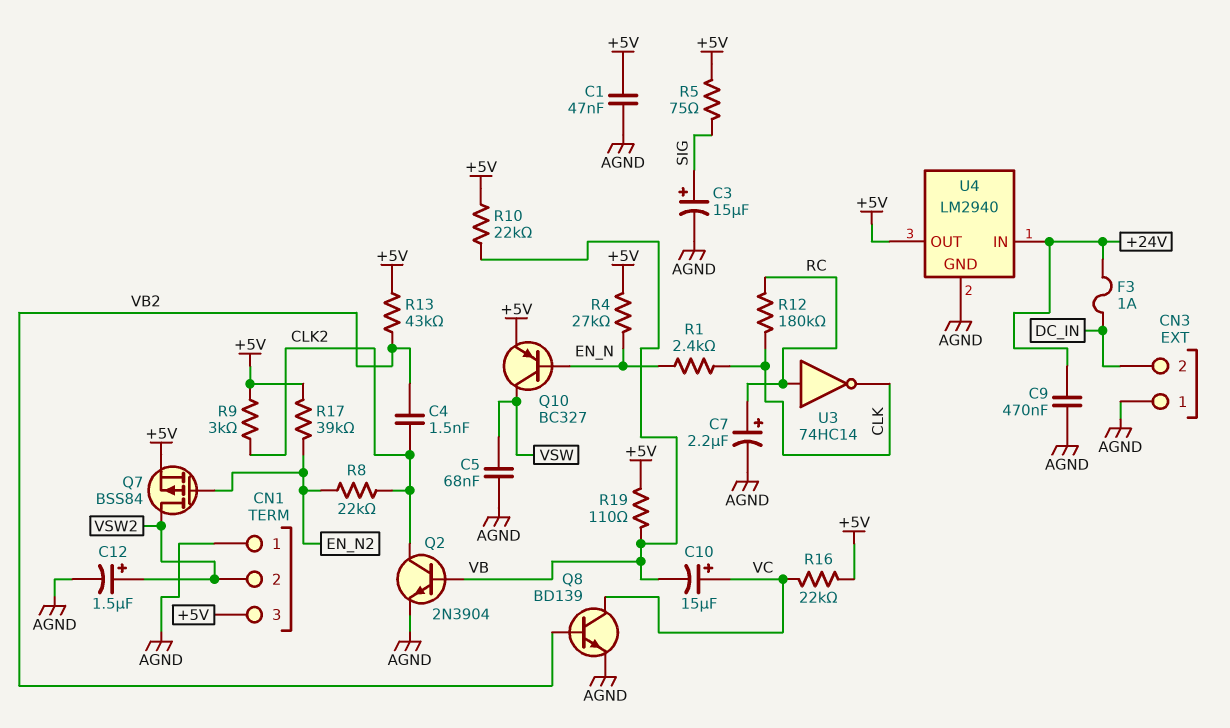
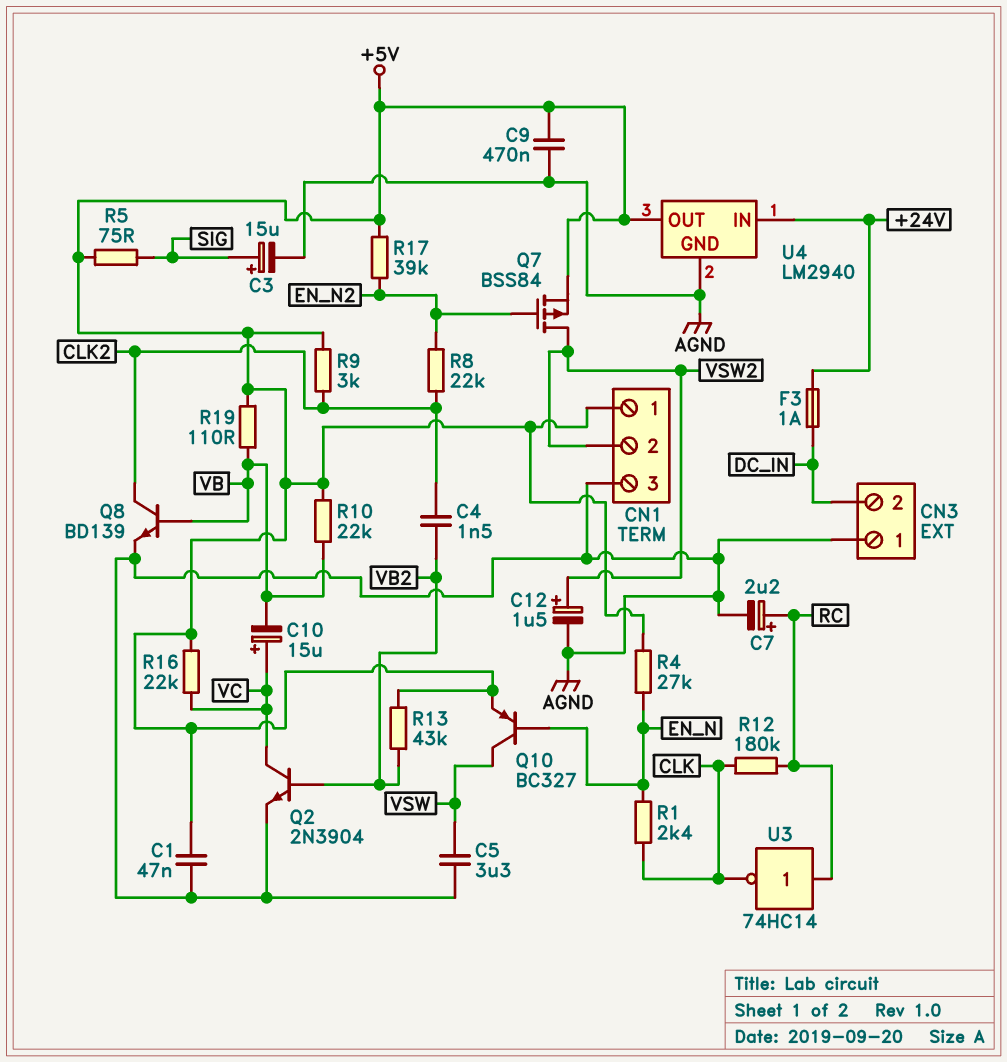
C5: 68nF (AGND, VSW) -> 3.3uF (AGND, VSW)
C9: 470nF (+24V, AGND) -> 470nF (+5V, AGND)
CN1 pin 1: AGND -> +5V
CN1 pin 3: +5V -> AGND
Q2: NPN 2N3904 (B VB, C CLK2, E AGND) -> NPN 2N3904 (B VB2, C VC, E AGND)
Q8: NPN BD139 (B VB2, C VC, E AGND) -> NPN BD139 (B VB, C CLK2, E AGND)

